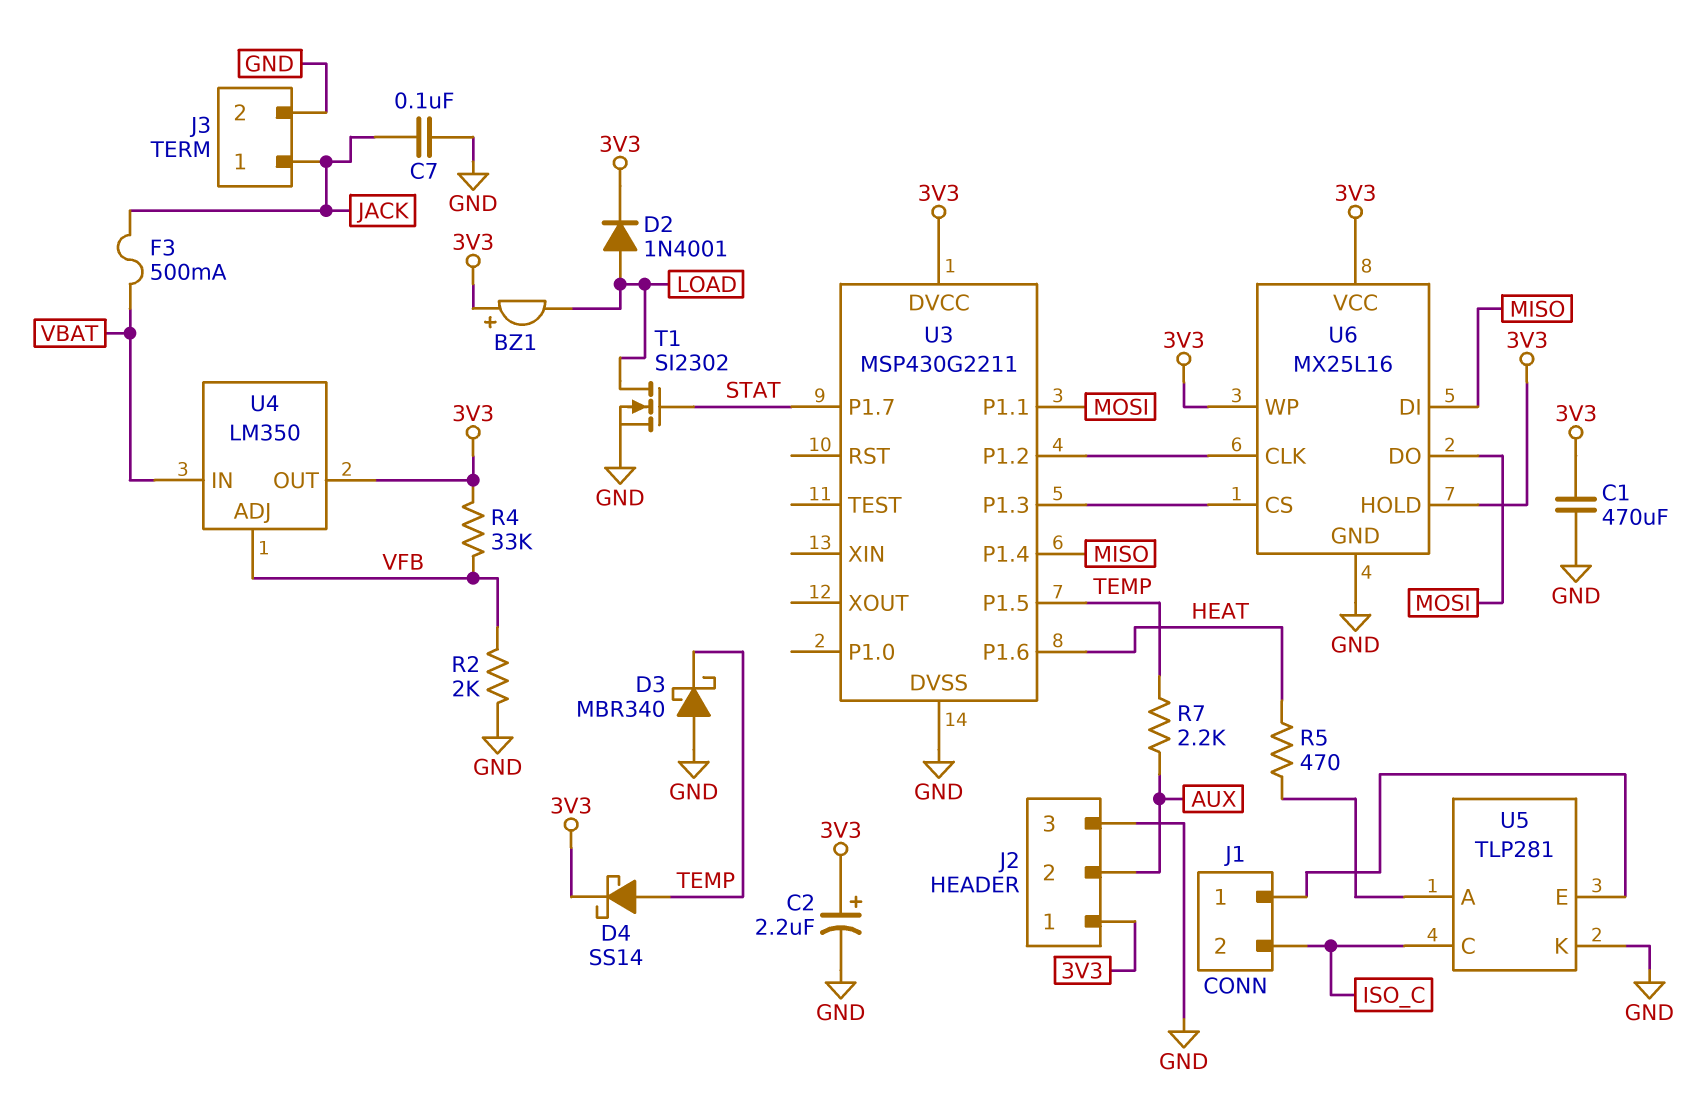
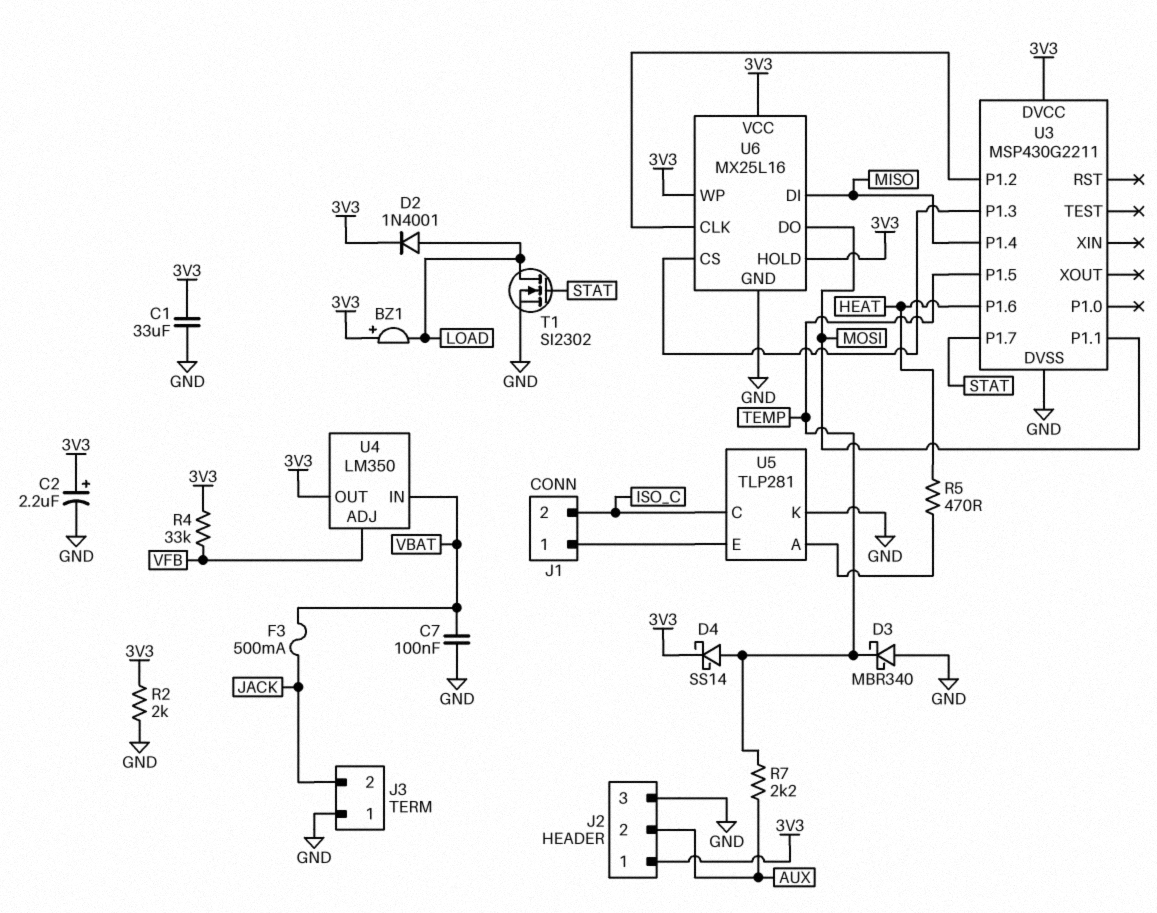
C1: 470uF (3V3, GND) -> 33uF (3V3, GND)
C7: 100nF (GND, JACK) -> 100nF (GND, VBAT)
J3 pin 1: JACK -> GND
J3 pin 2: GND -> JACK
R2: 2k (GND, VFB) -> 2k (3V3, GND)

